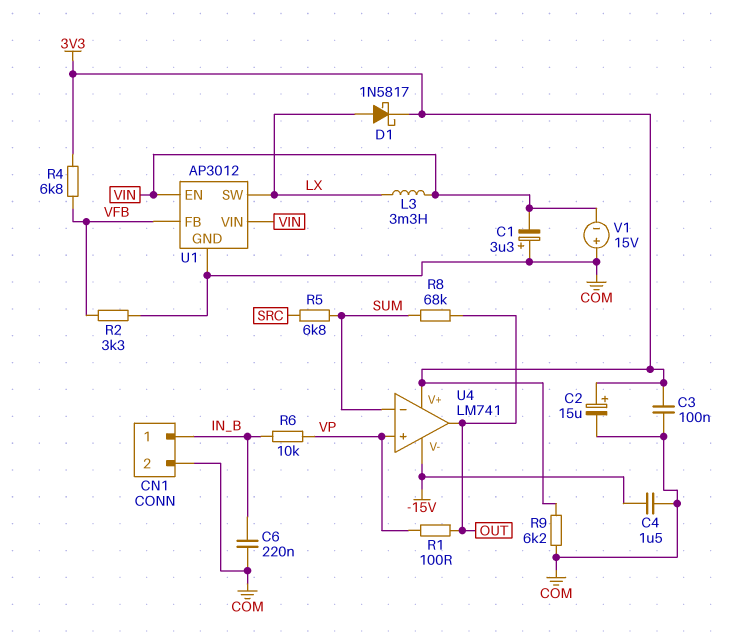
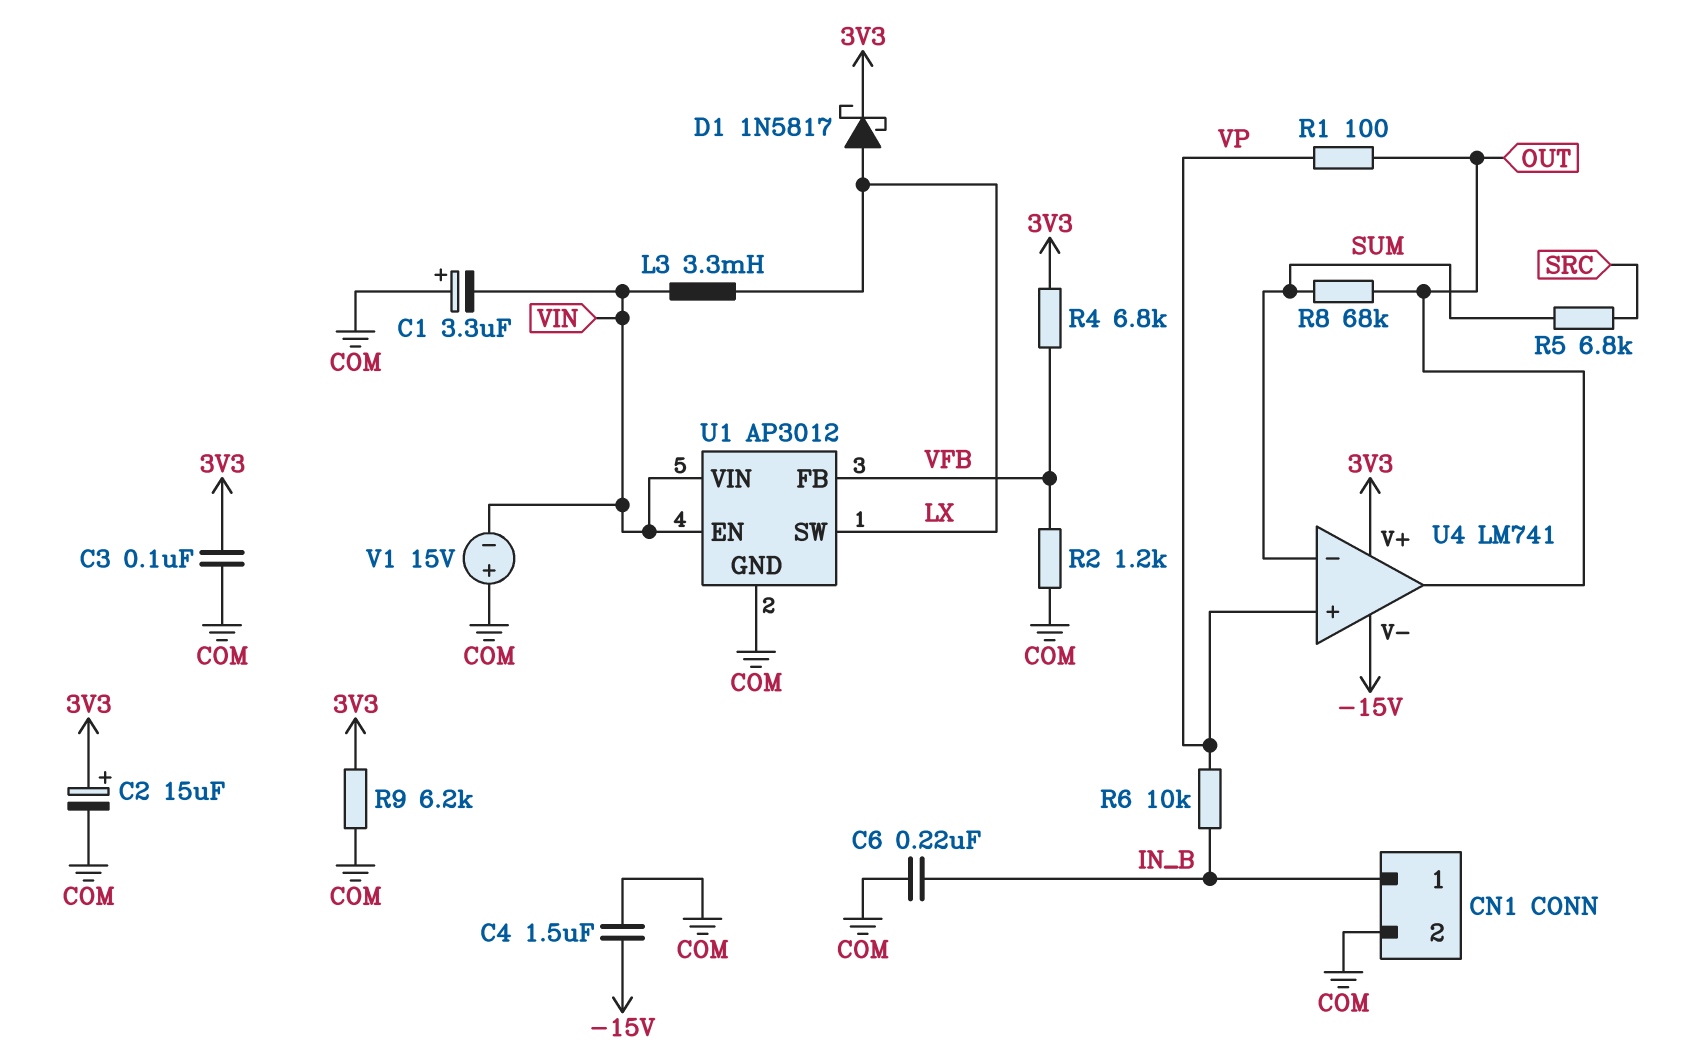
R2: 3.3k (COM, VFB) -> 1.2k (COM, VFB)

